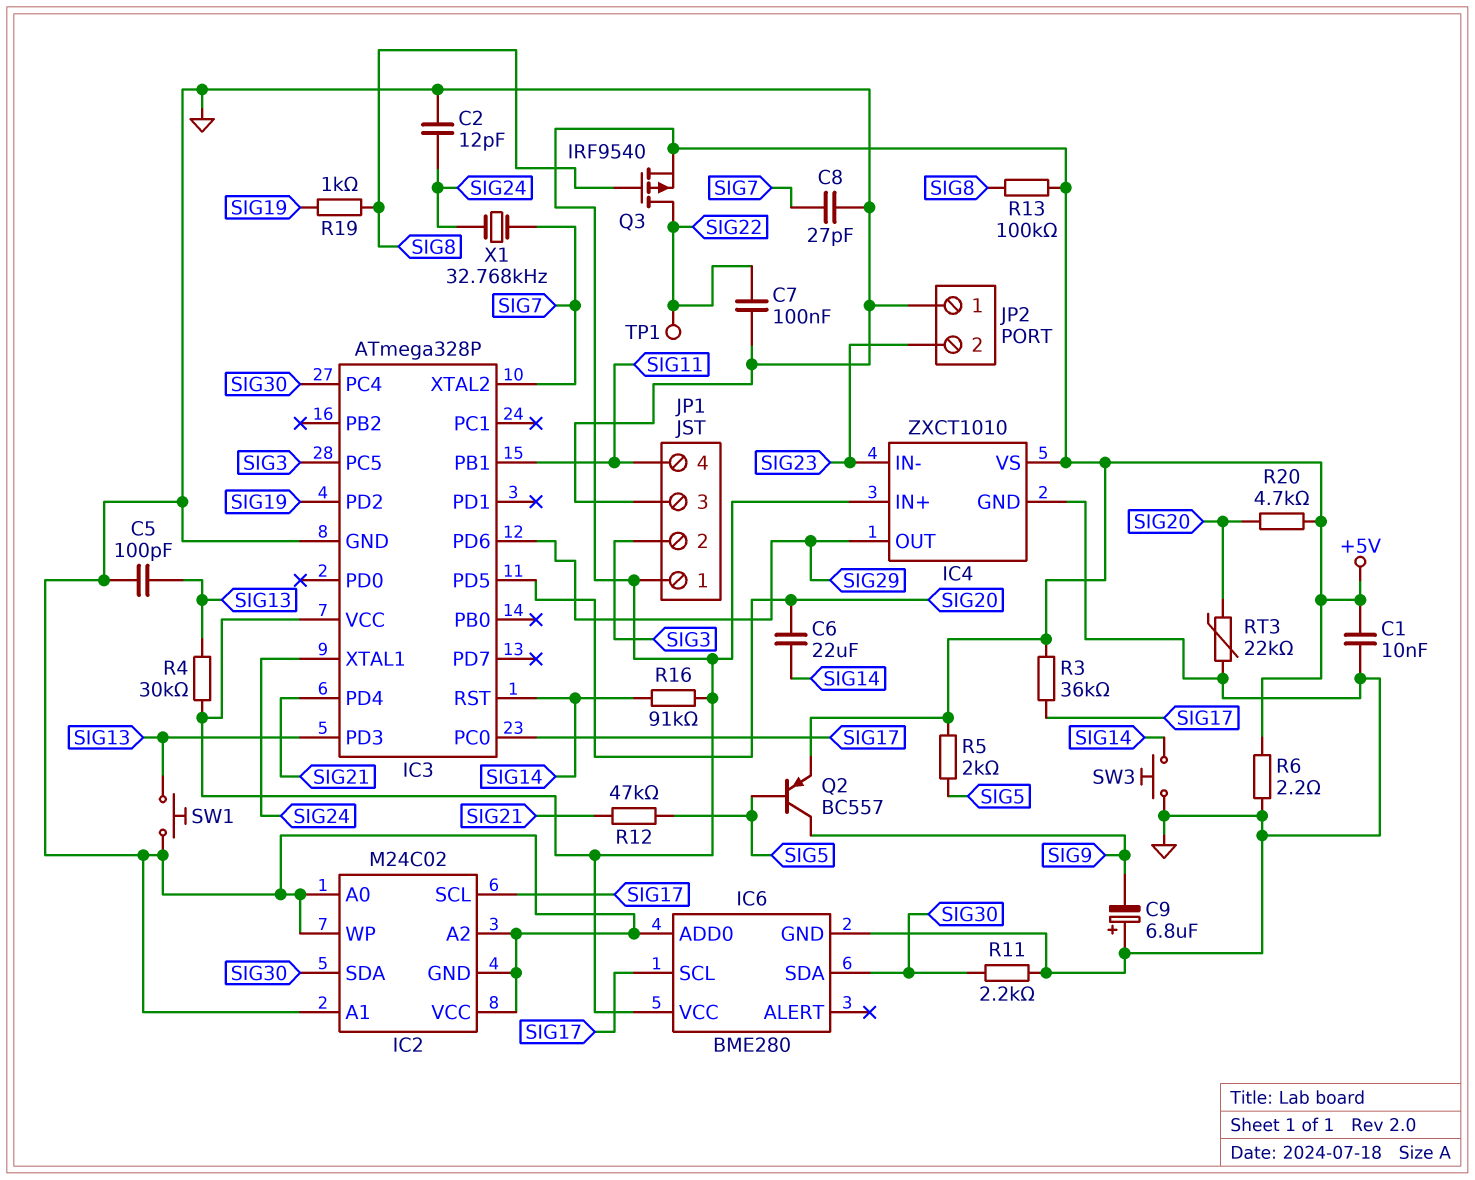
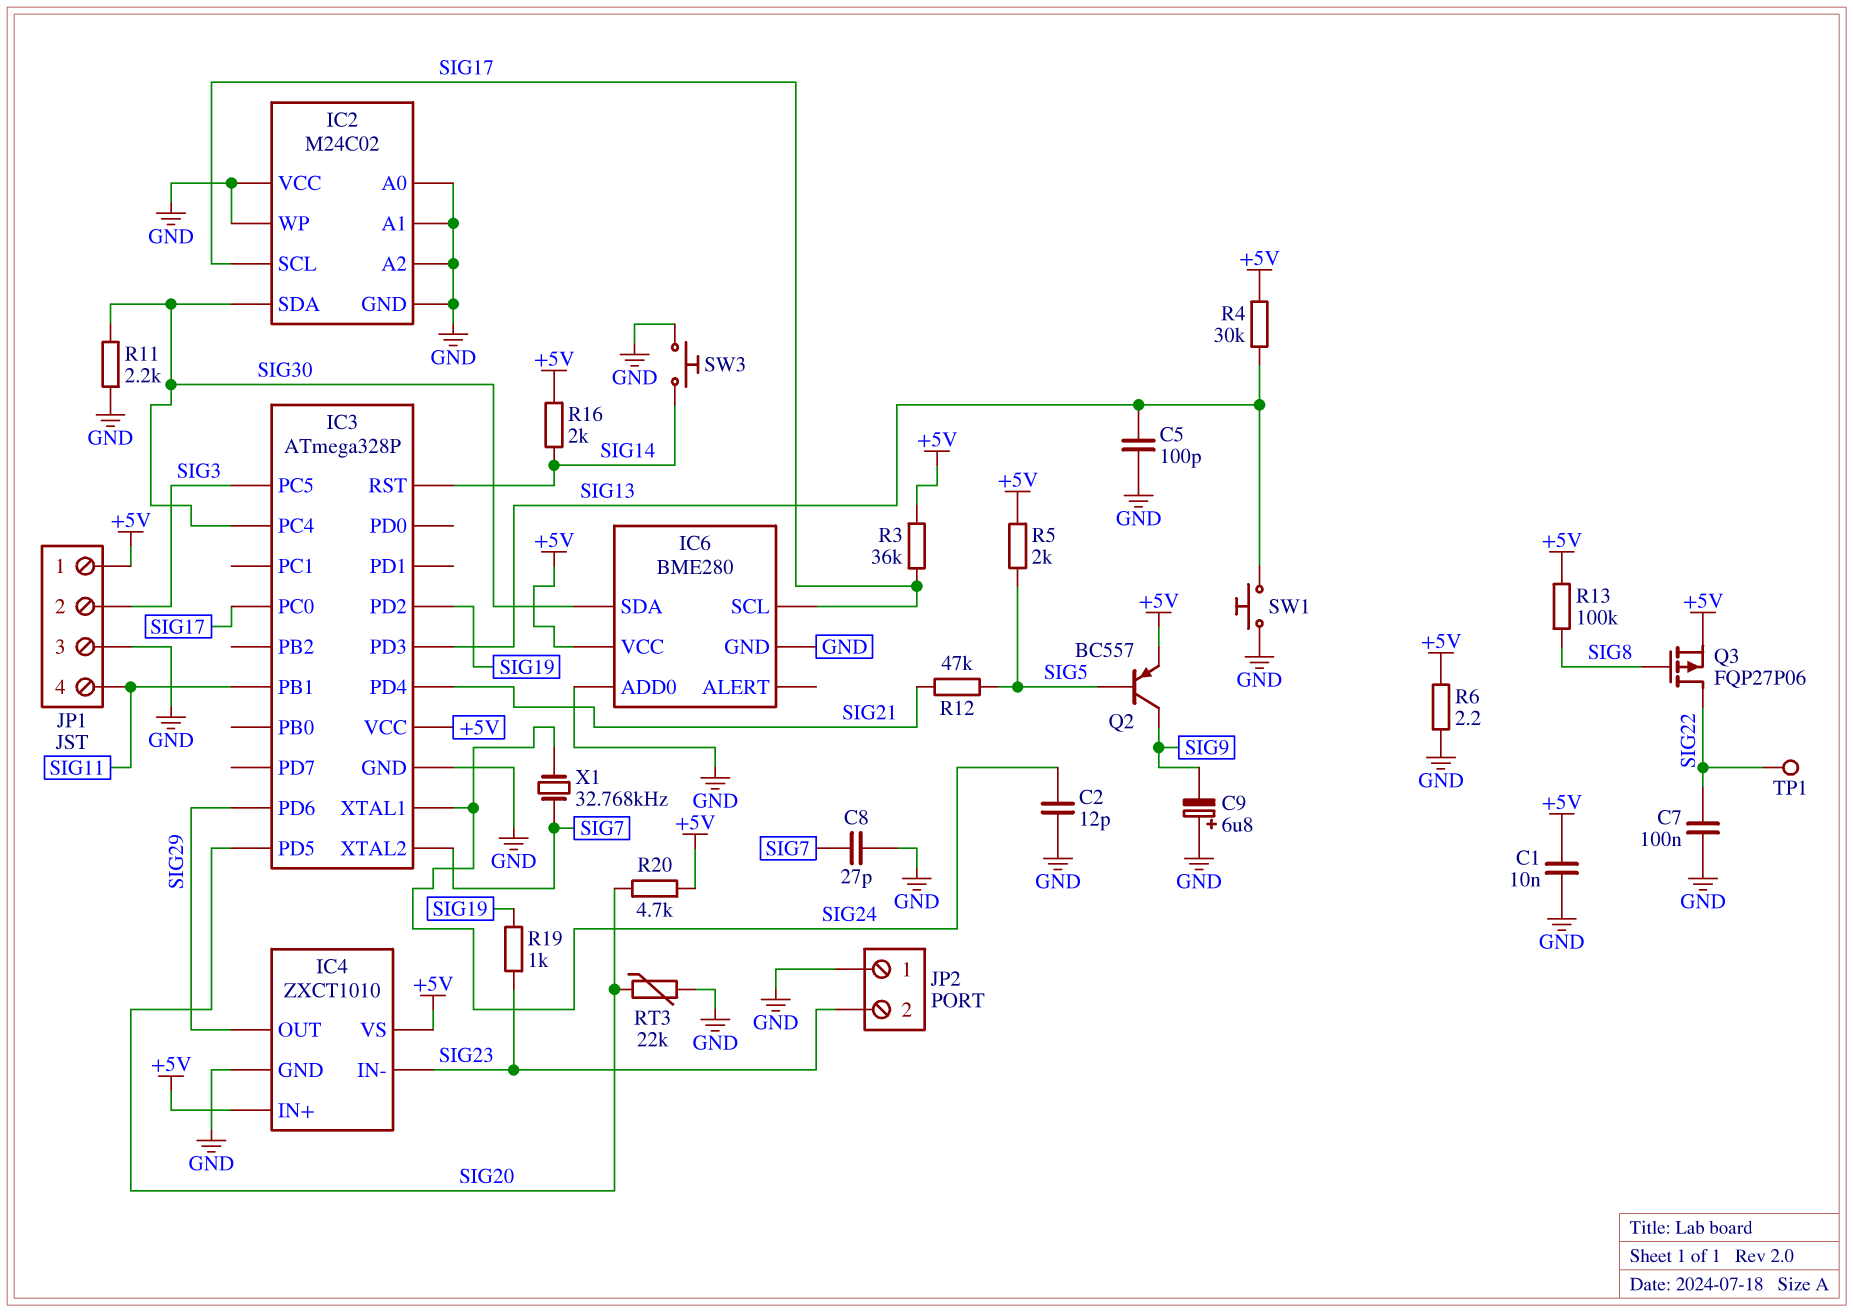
C6: 22uF (SIG14, SIG20) -> none
Q3: PMOS IRF9540 (G SIG8, D SIG22, S +5V) -> PMOS FQP27P06 (G SIG8, D SIG22, S +5V)
R16: 91k (+5V, SIG14) -> 2k (+5V, SIG14)
R19: 1k (SIG8, SIG19) -> 1k (SIG19, SIG23)

